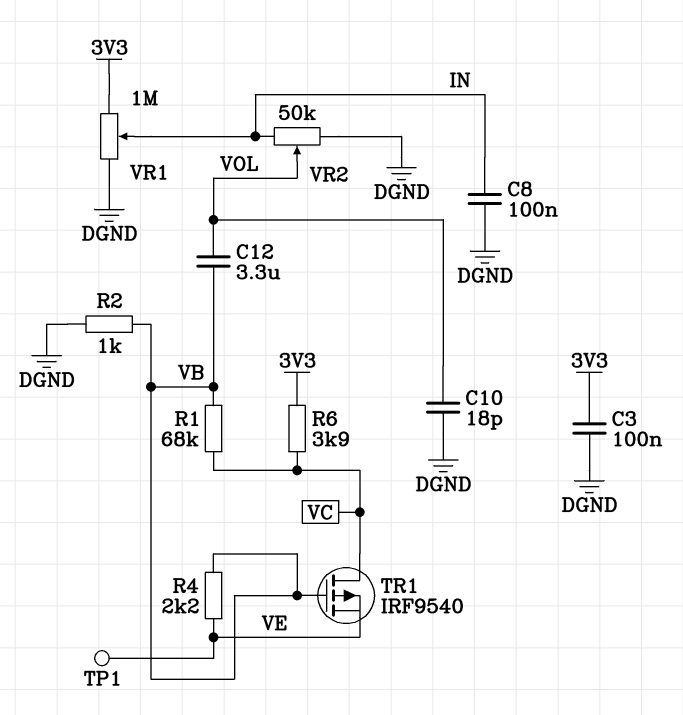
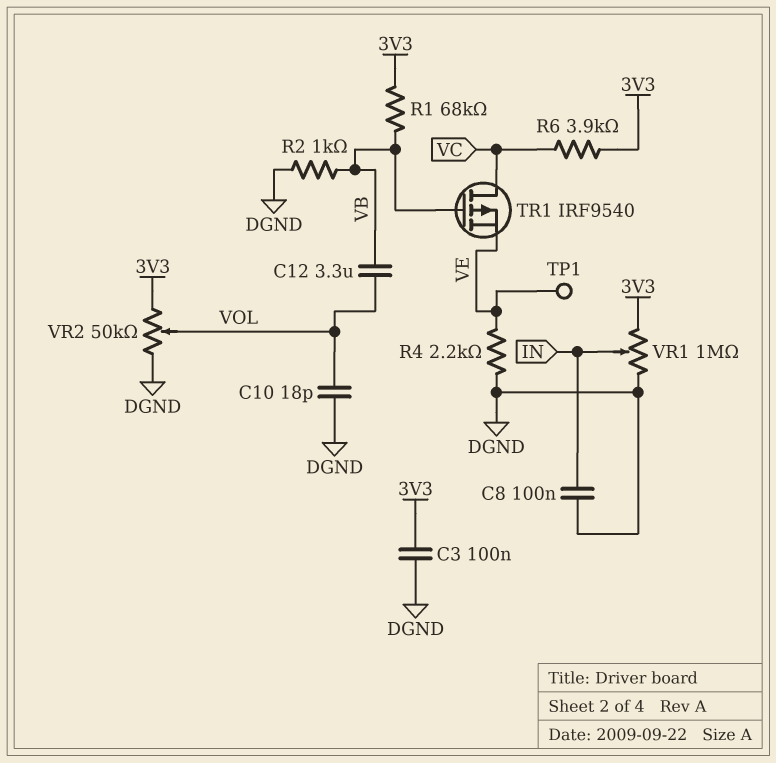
R1: 68k (VB, VC) -> 68k (3V3, VB)
R4: 2.2k (VB, VE) -> 2.2k (DGND, VE)
VR2: 50k (DGND, IN, wiper VOL) -> 50k (3V3, DGND, wiper VOL)

